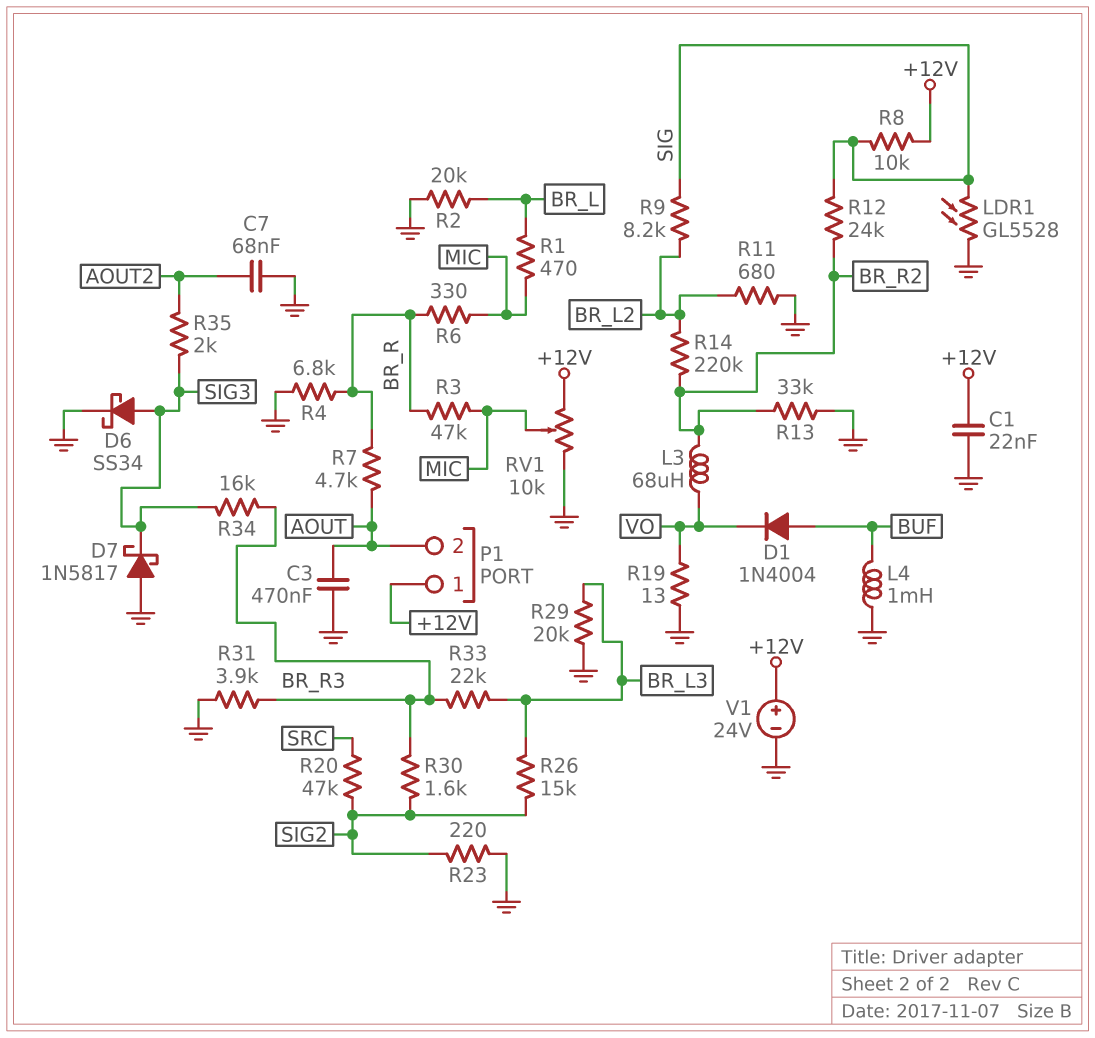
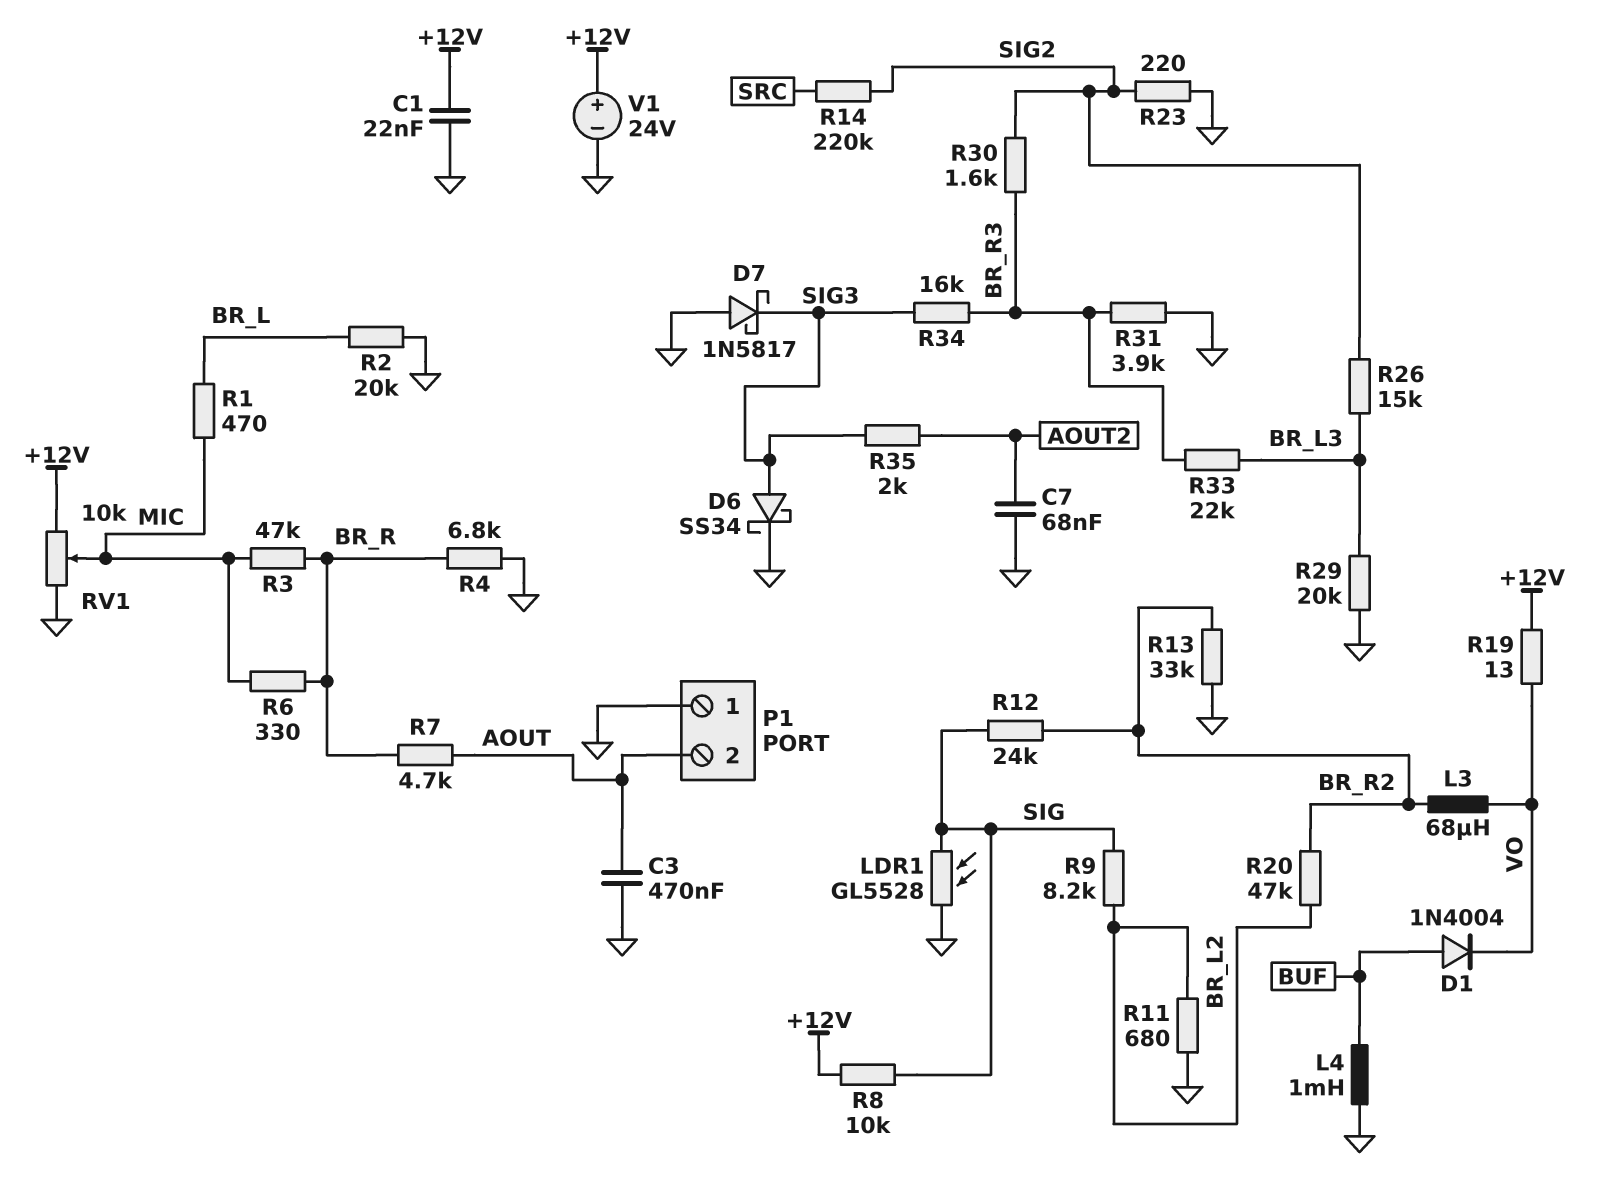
P1 pin 1: +12V -> GND
R14: 220k (BR_L2, BR_R2) -> 220k (SIG2, SRC)
R19: 13 (GND, VO) -> 13 (+12V, VO)
R20: 47k (SIG2, SRC) -> 47k (BR_L2, BR_R2)

